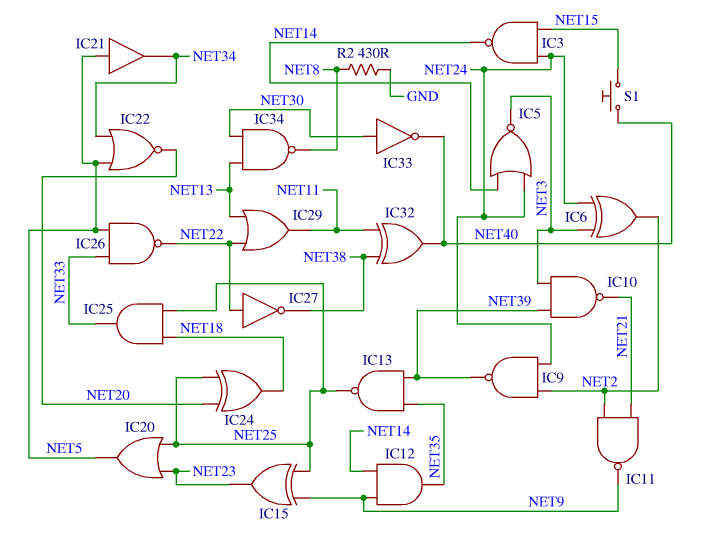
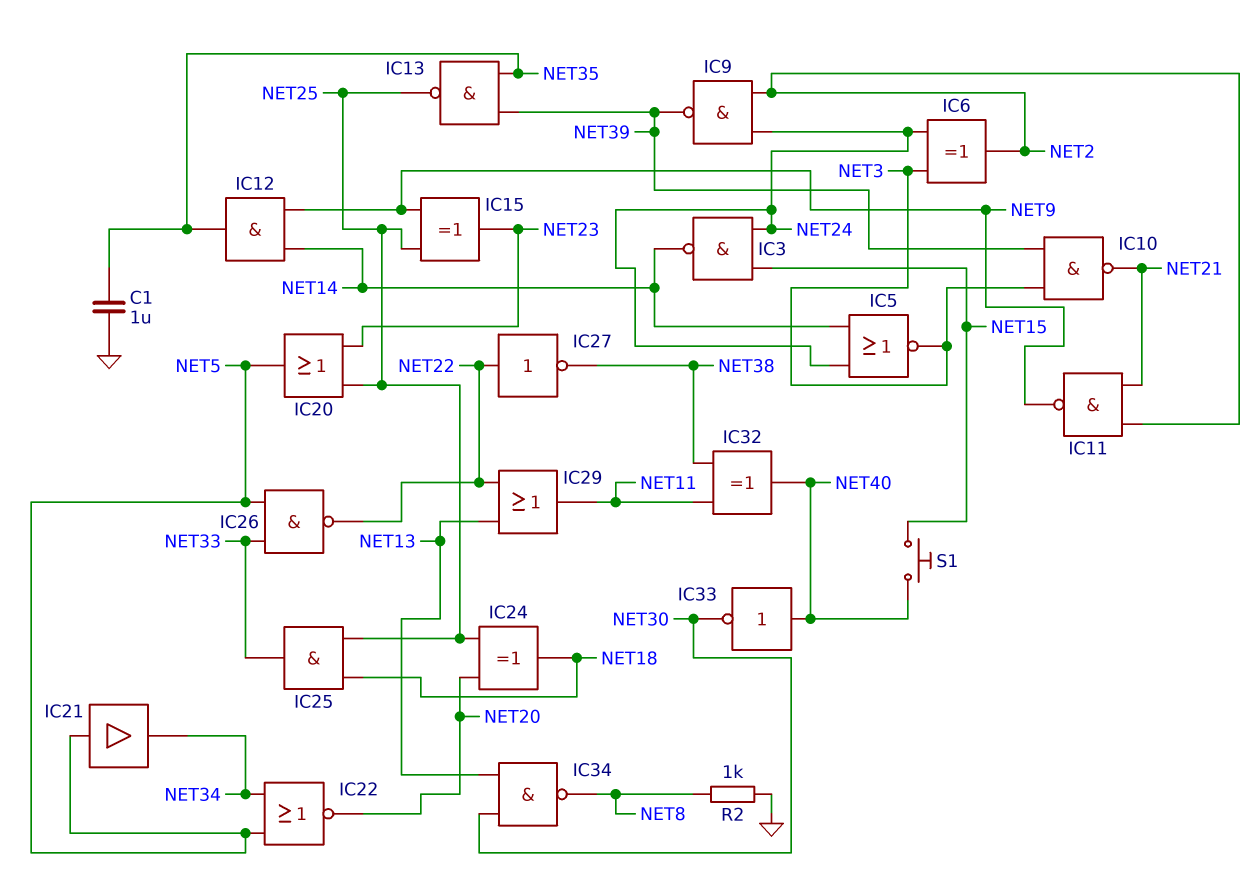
C1: none -> 1uF (GND, NET35)
IC33: NOT (in NET30, out NET40) -> NOT (in NET40, out NET30)
R2: 430 (GND, NET8) -> 1k (GND, NET8)

